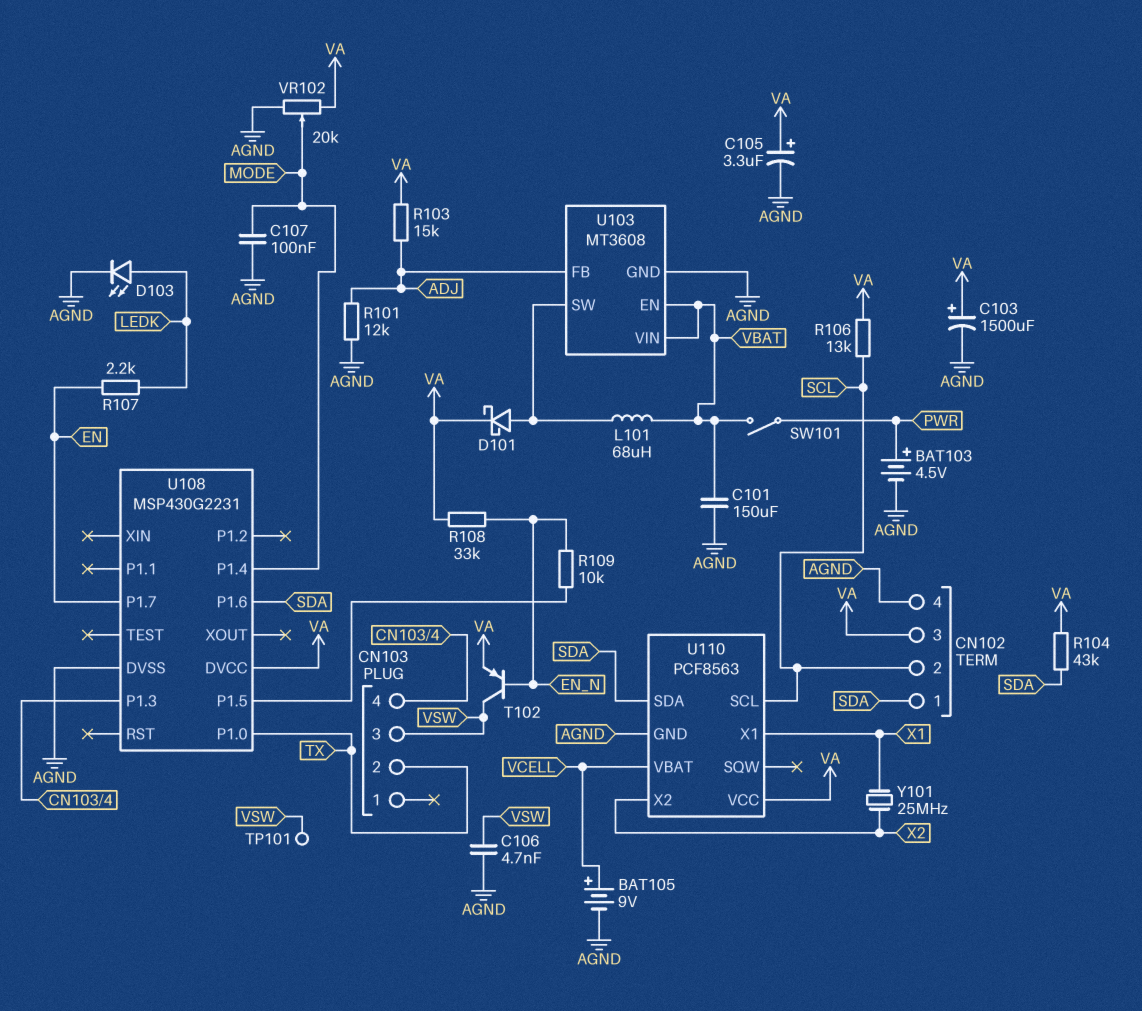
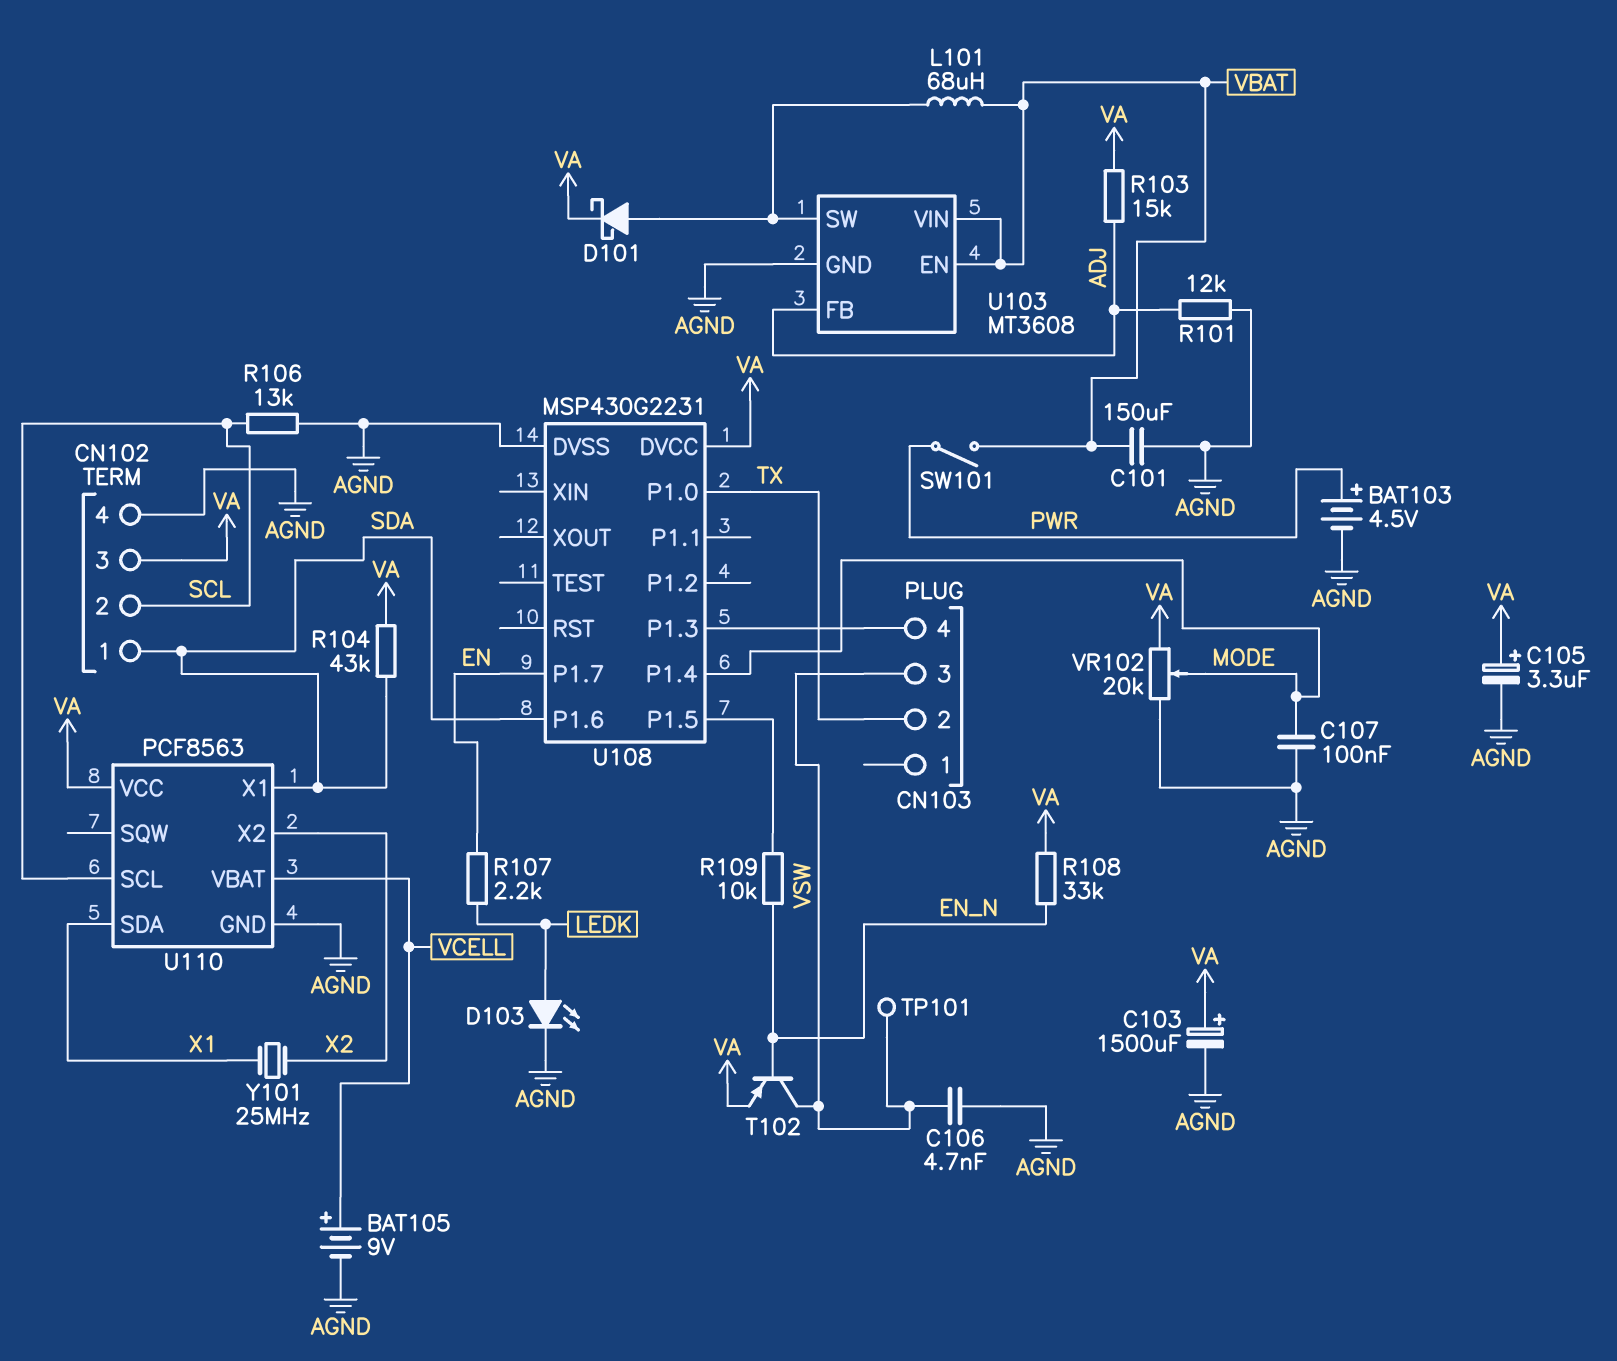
R106: 13k (SCL, VA) -> 13k (AGND, SCL)
U110 pin SDA: SDA -> X1
U110 pin X1: X1 -> SDA

